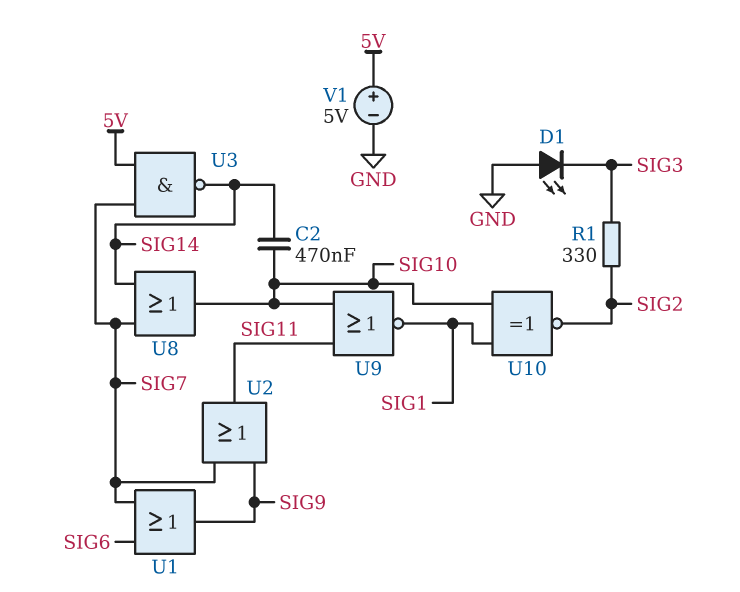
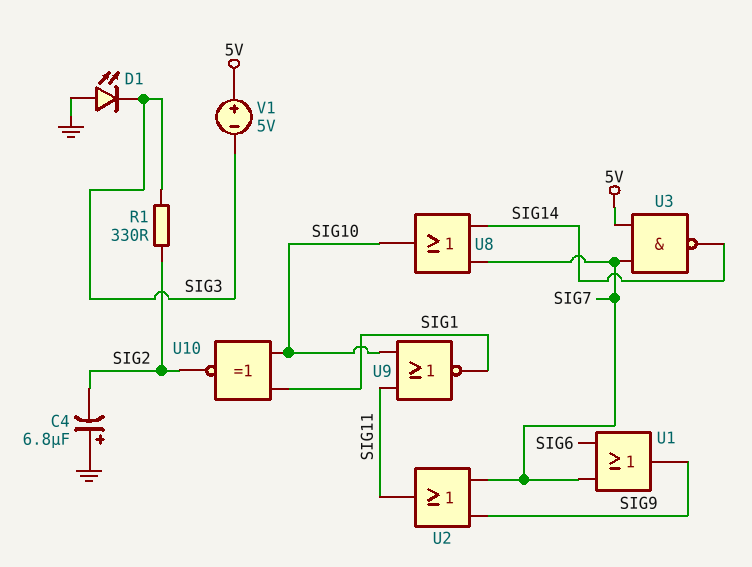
C2: 470nF (SIG10, SIG14) -> none
C4: none -> 6.8uF (plus GND, minus SIG2)
V1: 5V (plus 5V, minus GND) -> 5V (plus 5V, minus SIG3)

